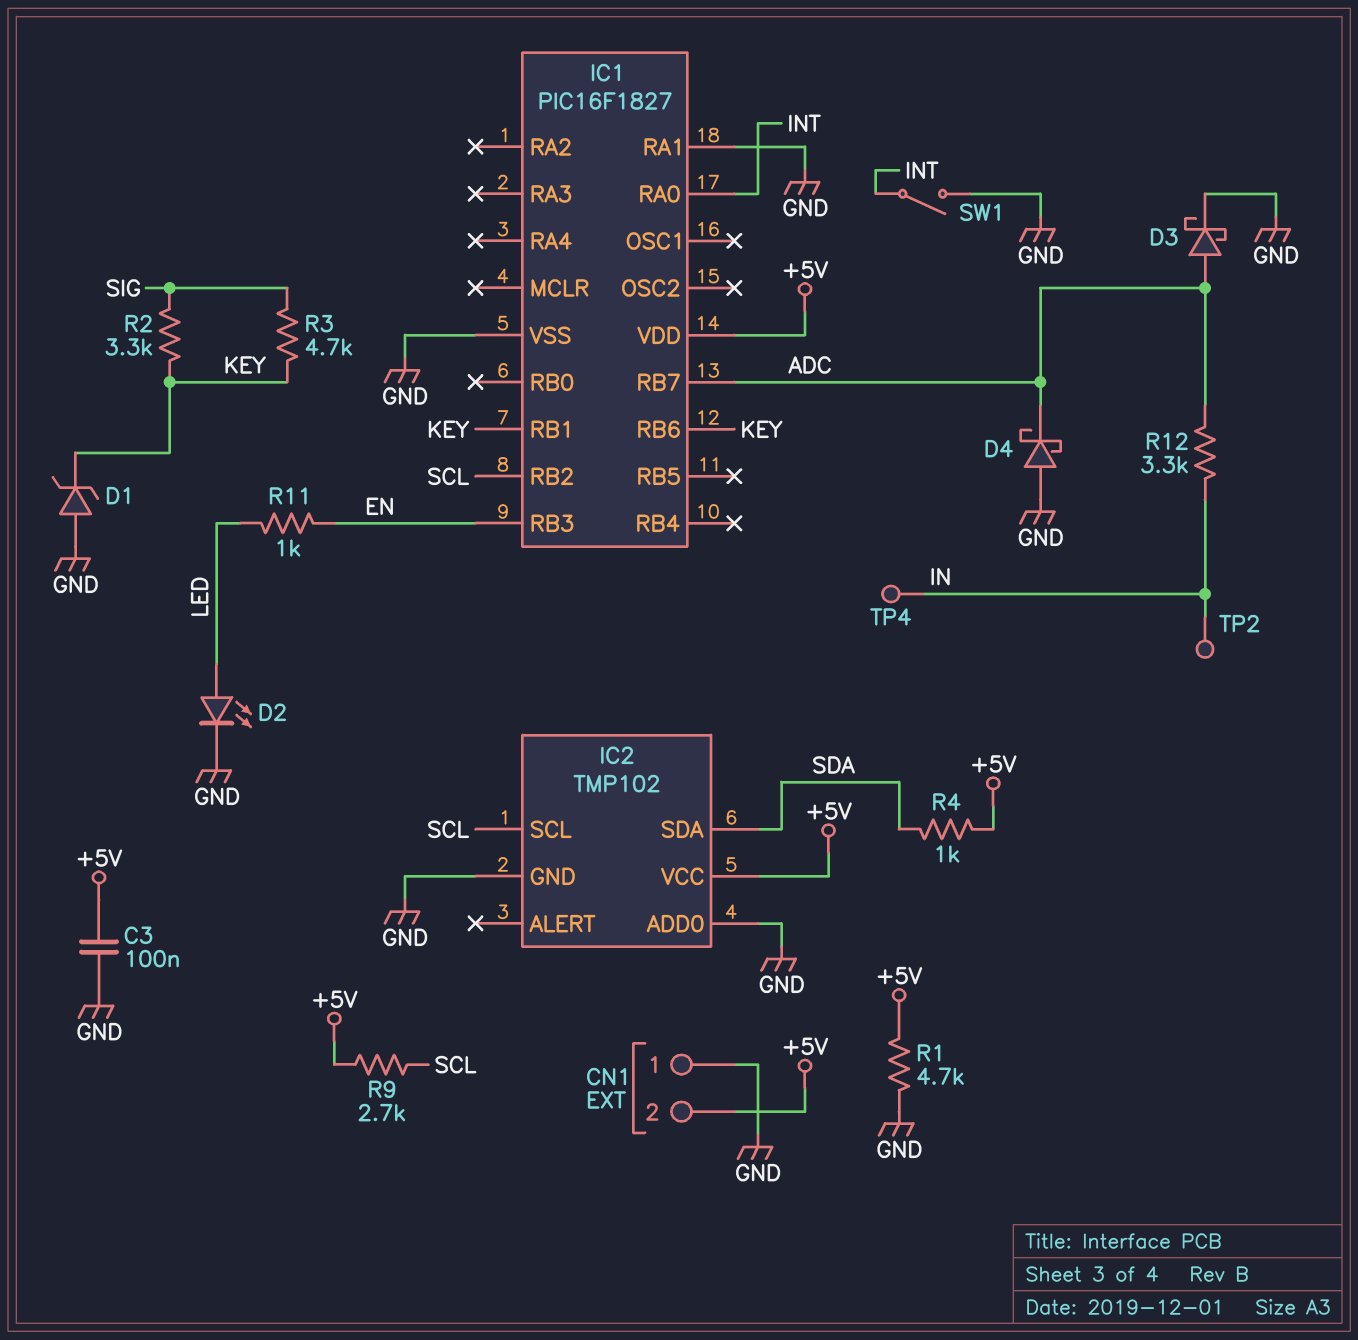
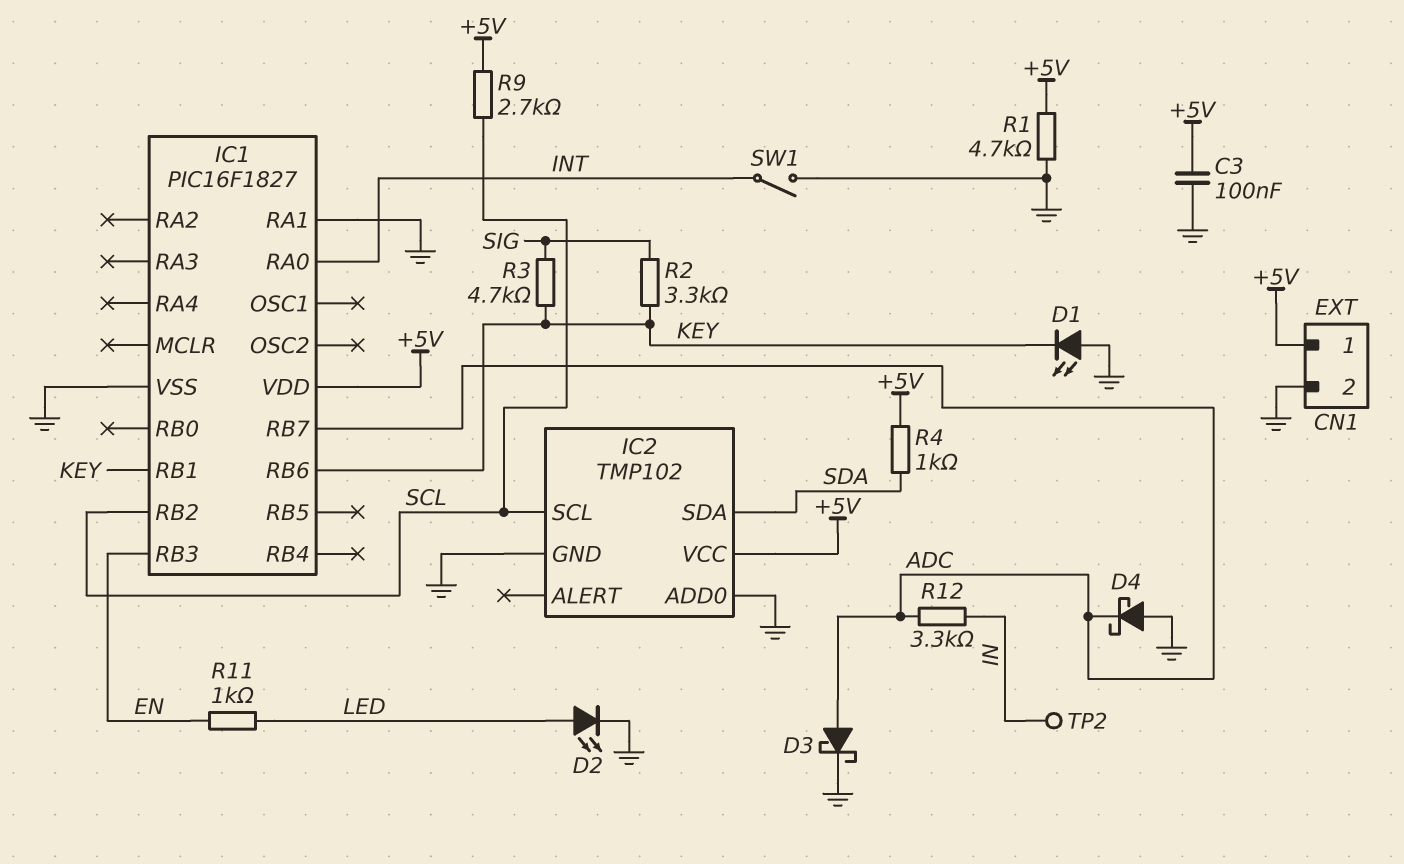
CN1 pin 1: GND -> +5V
CN1 pin 2: +5V -> GND
D1: zener (A GND, K KEY) -> LED (A GND, K KEY)
TP4: test point (IN) -> none

